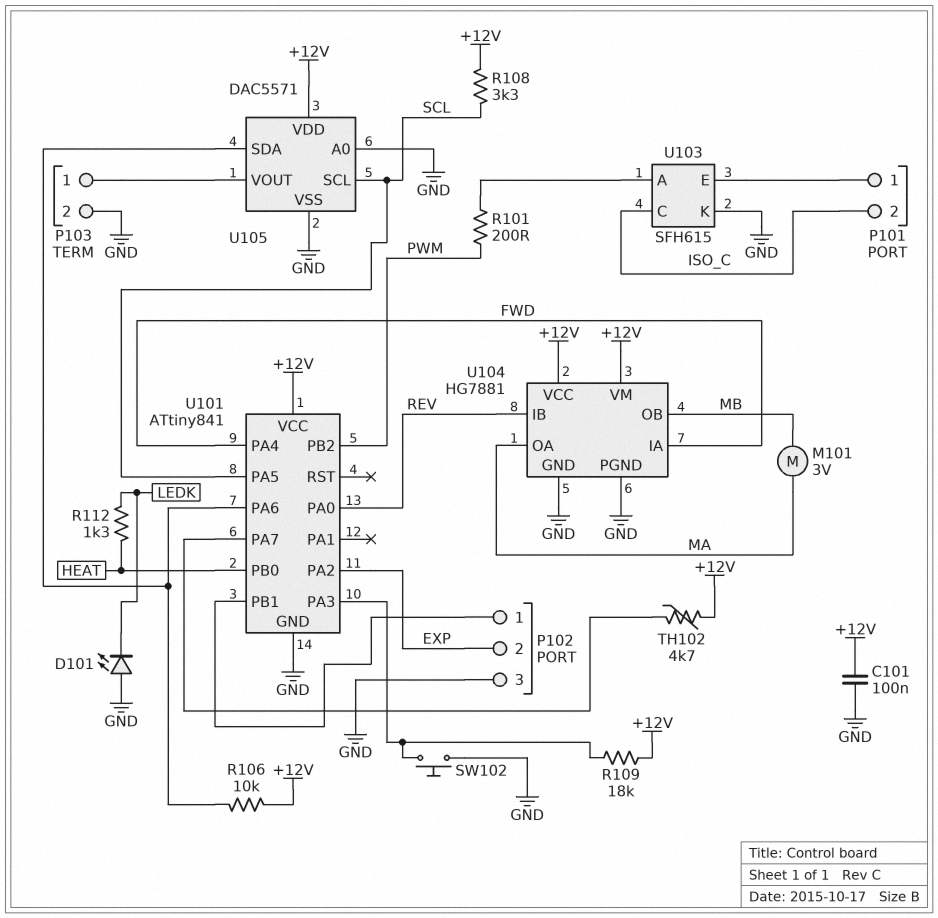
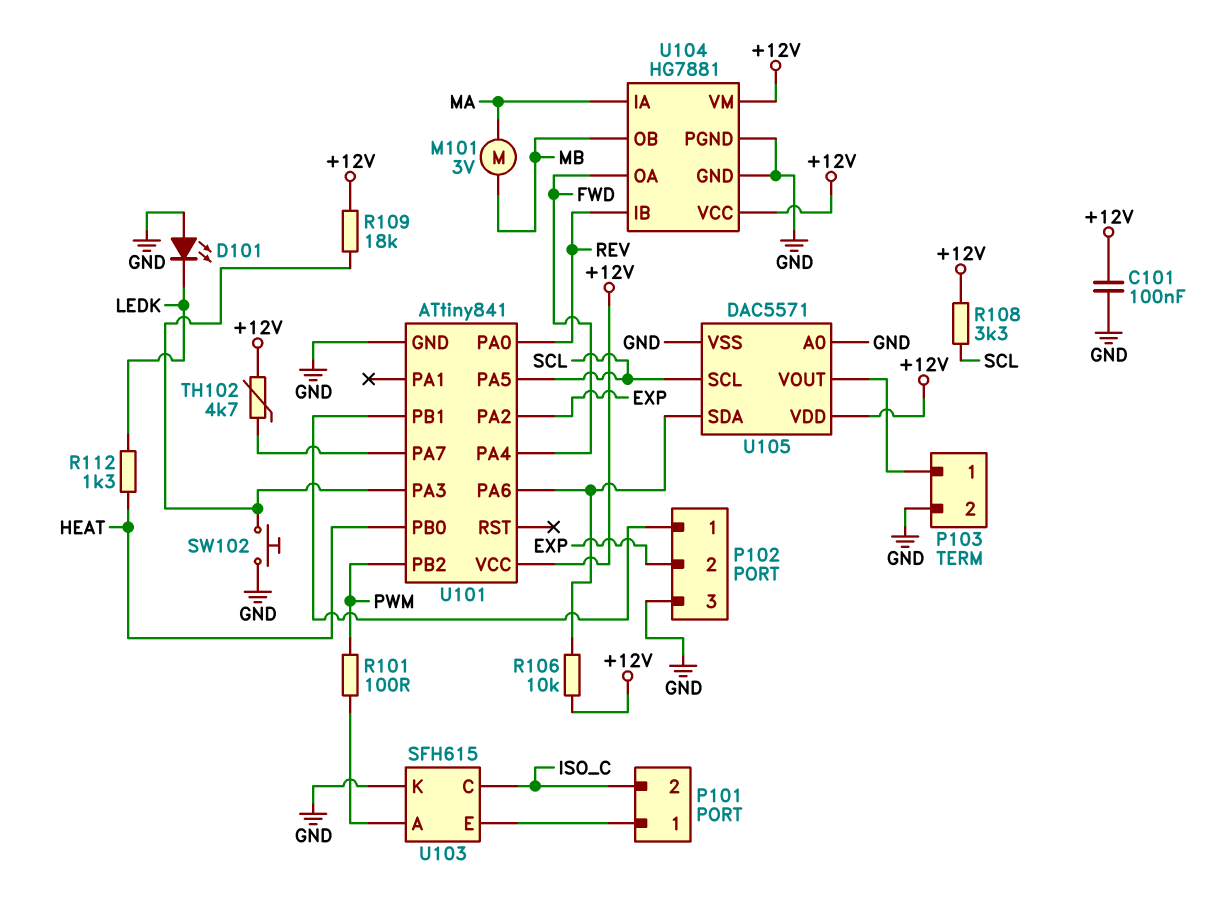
R101: 200 (PWM, U103/A) -> 100 (PWM, U103/A)
U104 pin IA: FWD -> MA
U104 pin OA: MA -> FWD

